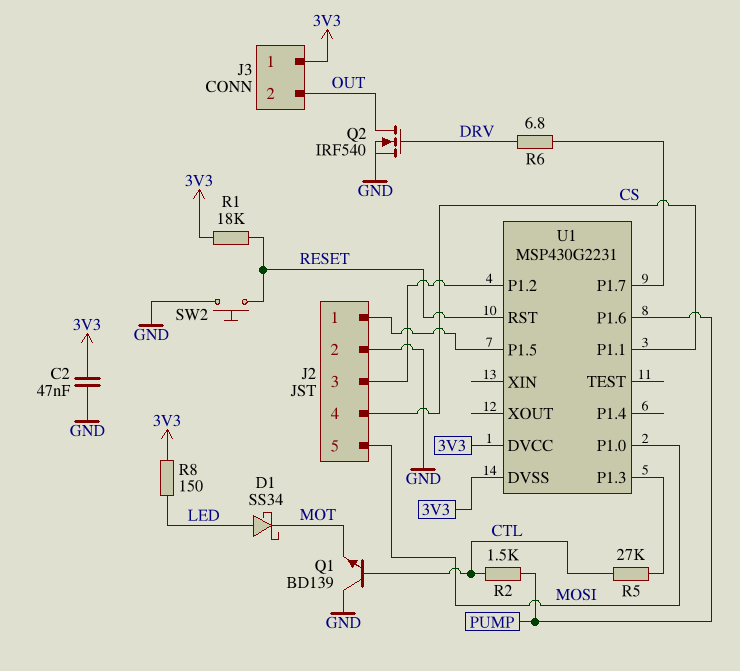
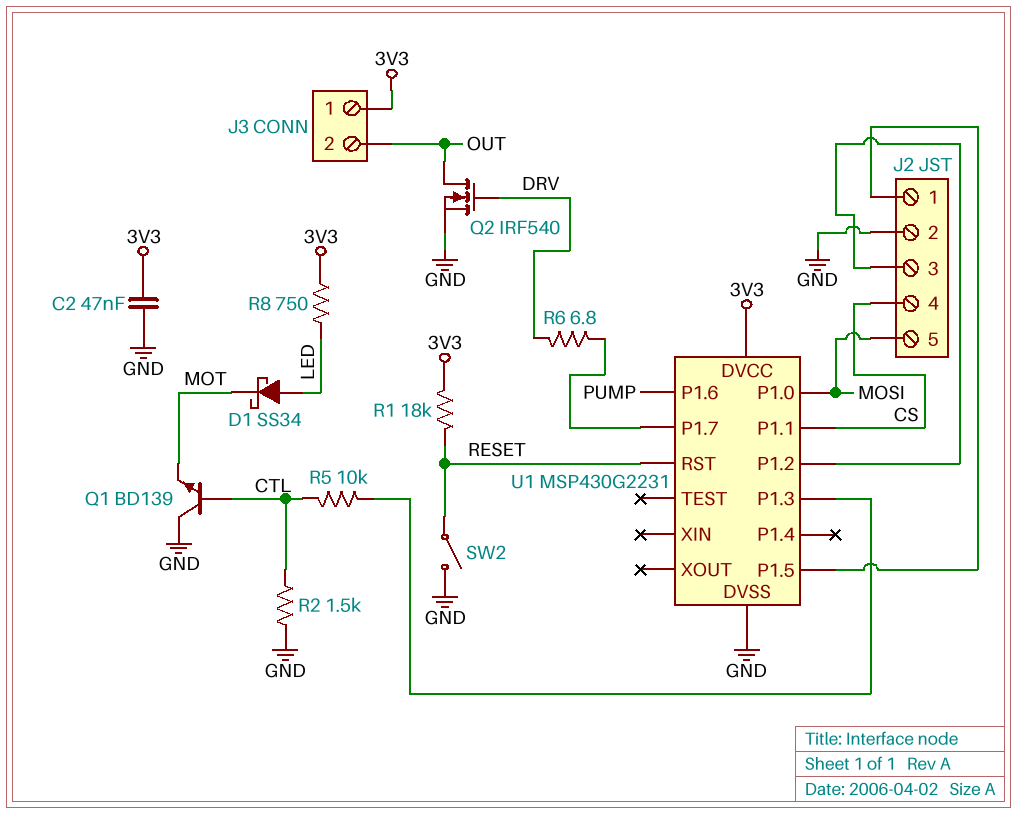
R2: 1.5k (CTL, PUMP) -> 1.5k (CTL, GND)
R5: 27k (CTL, U1/P1.3) -> 10k (CTL, U1/P1.3)
R8: 150 (3V3, LED) -> 750 (3V3, LED)
SW2: button (GND, RESET) -> switch (GND, RESET)
U1 pin DVSS: 3V3 -> GND

